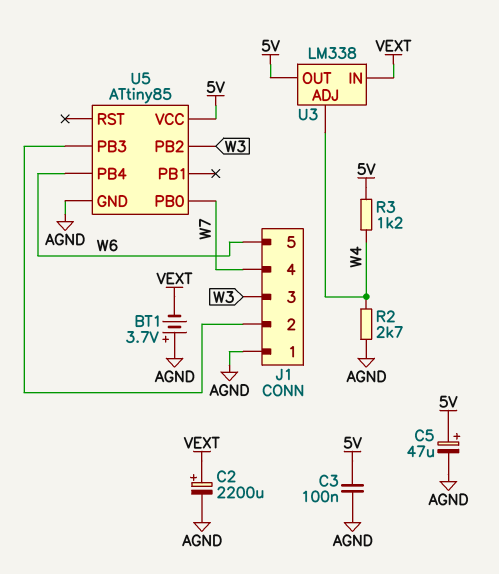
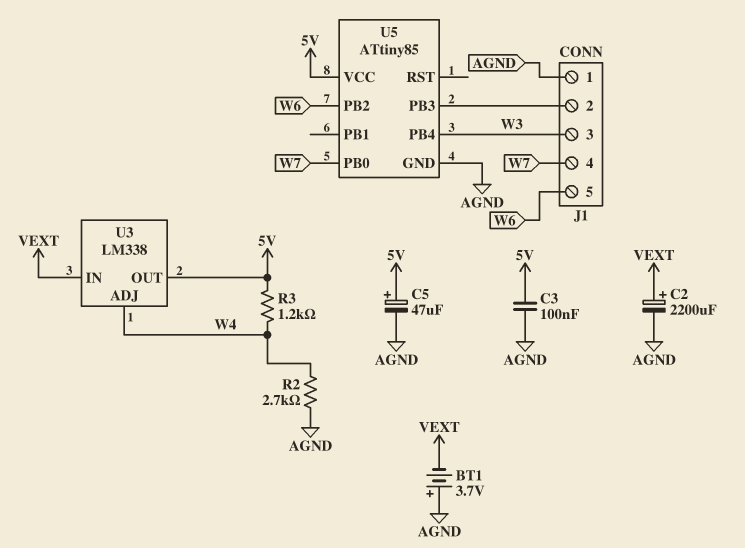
U5 pin PB2: W3 -> W6
U5 pin PB4: W6 -> W3

